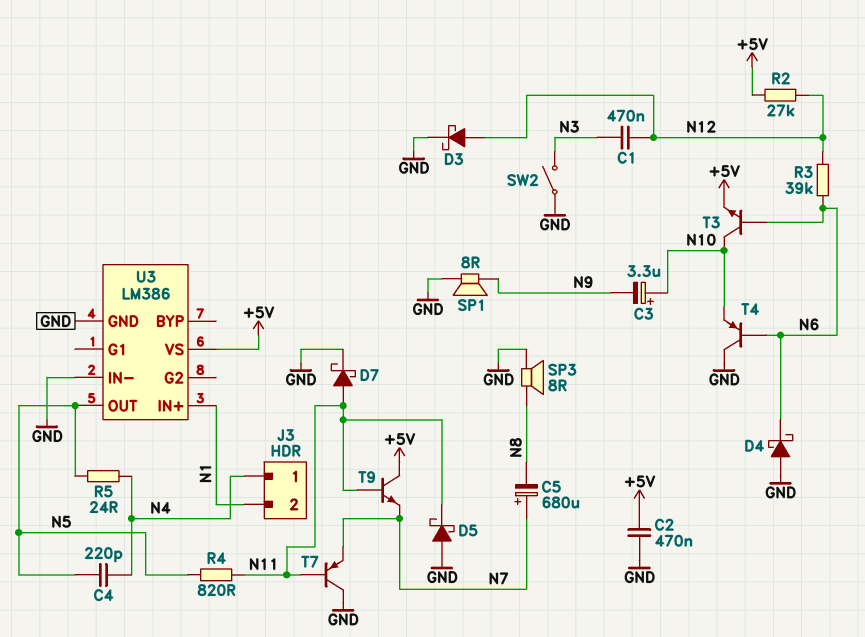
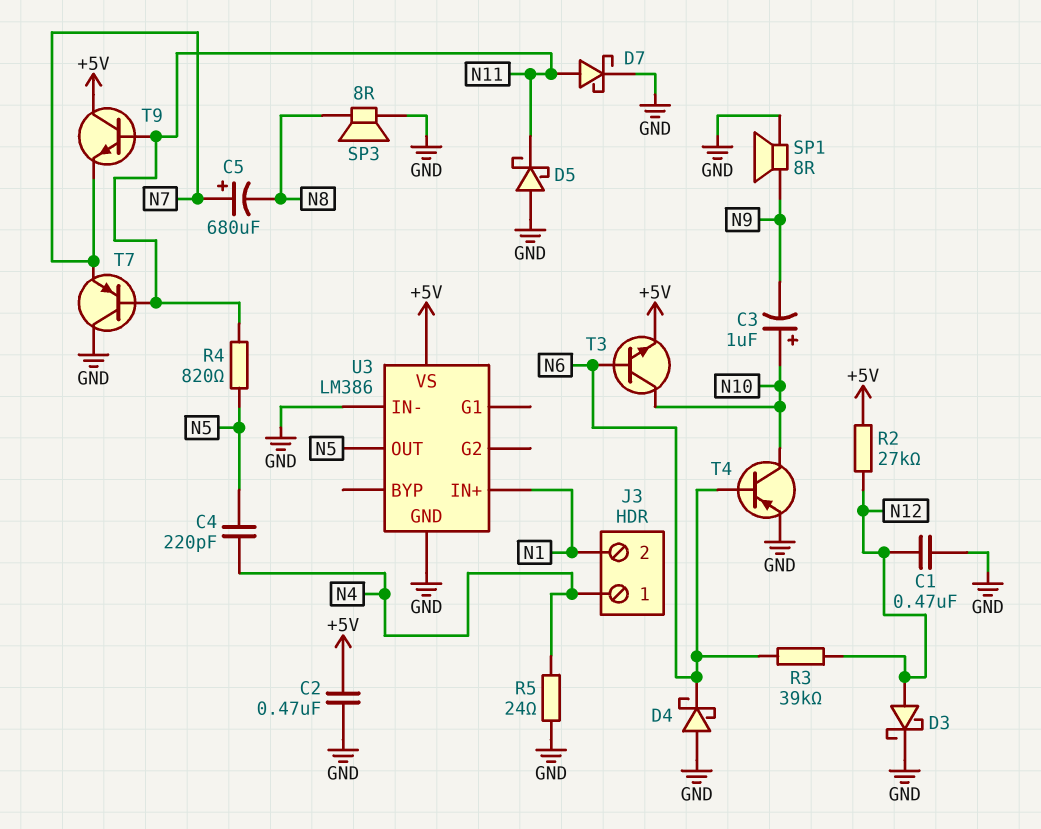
C1: 470nF (N3, N12) -> 470nF (GND, N12)
C3: 3.3uF (plus N10, minus N9) -> 1uF (plus N10, minus N9)
R5: 24 (N4, N5) -> 24 (GND, N4)
SW2: switch (GND, N3) -> none
T4: PNP (B N6, C GND, E N10) -> PNP (B N6, C N10, E GND)

